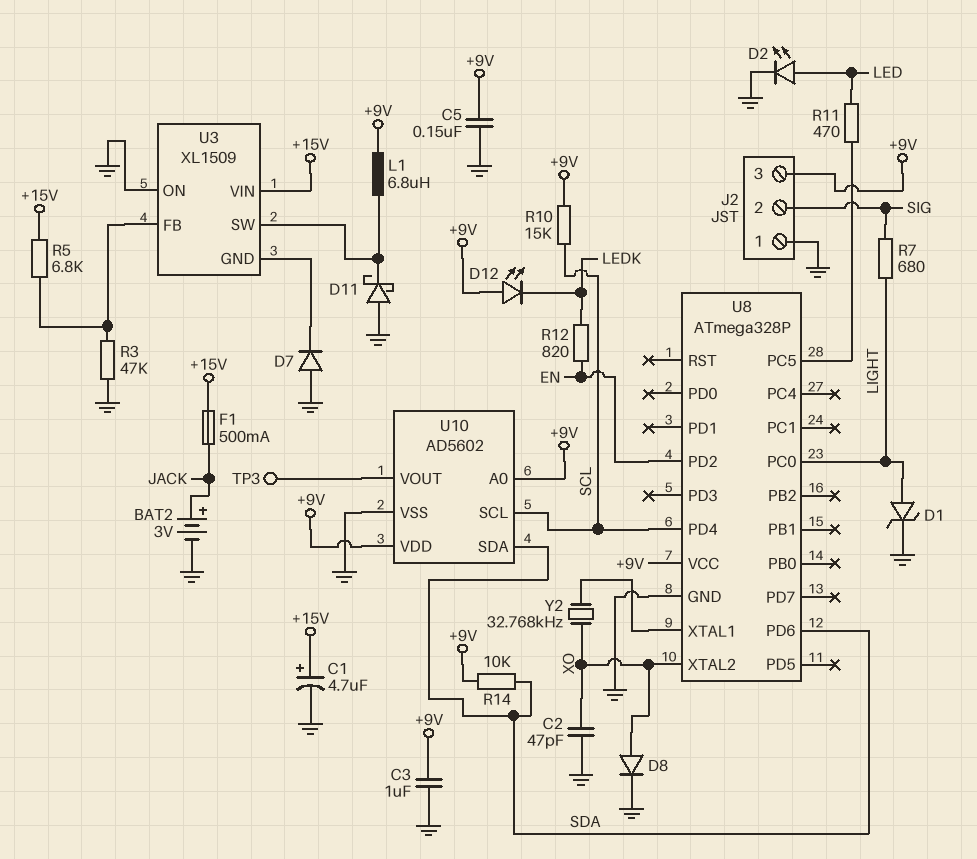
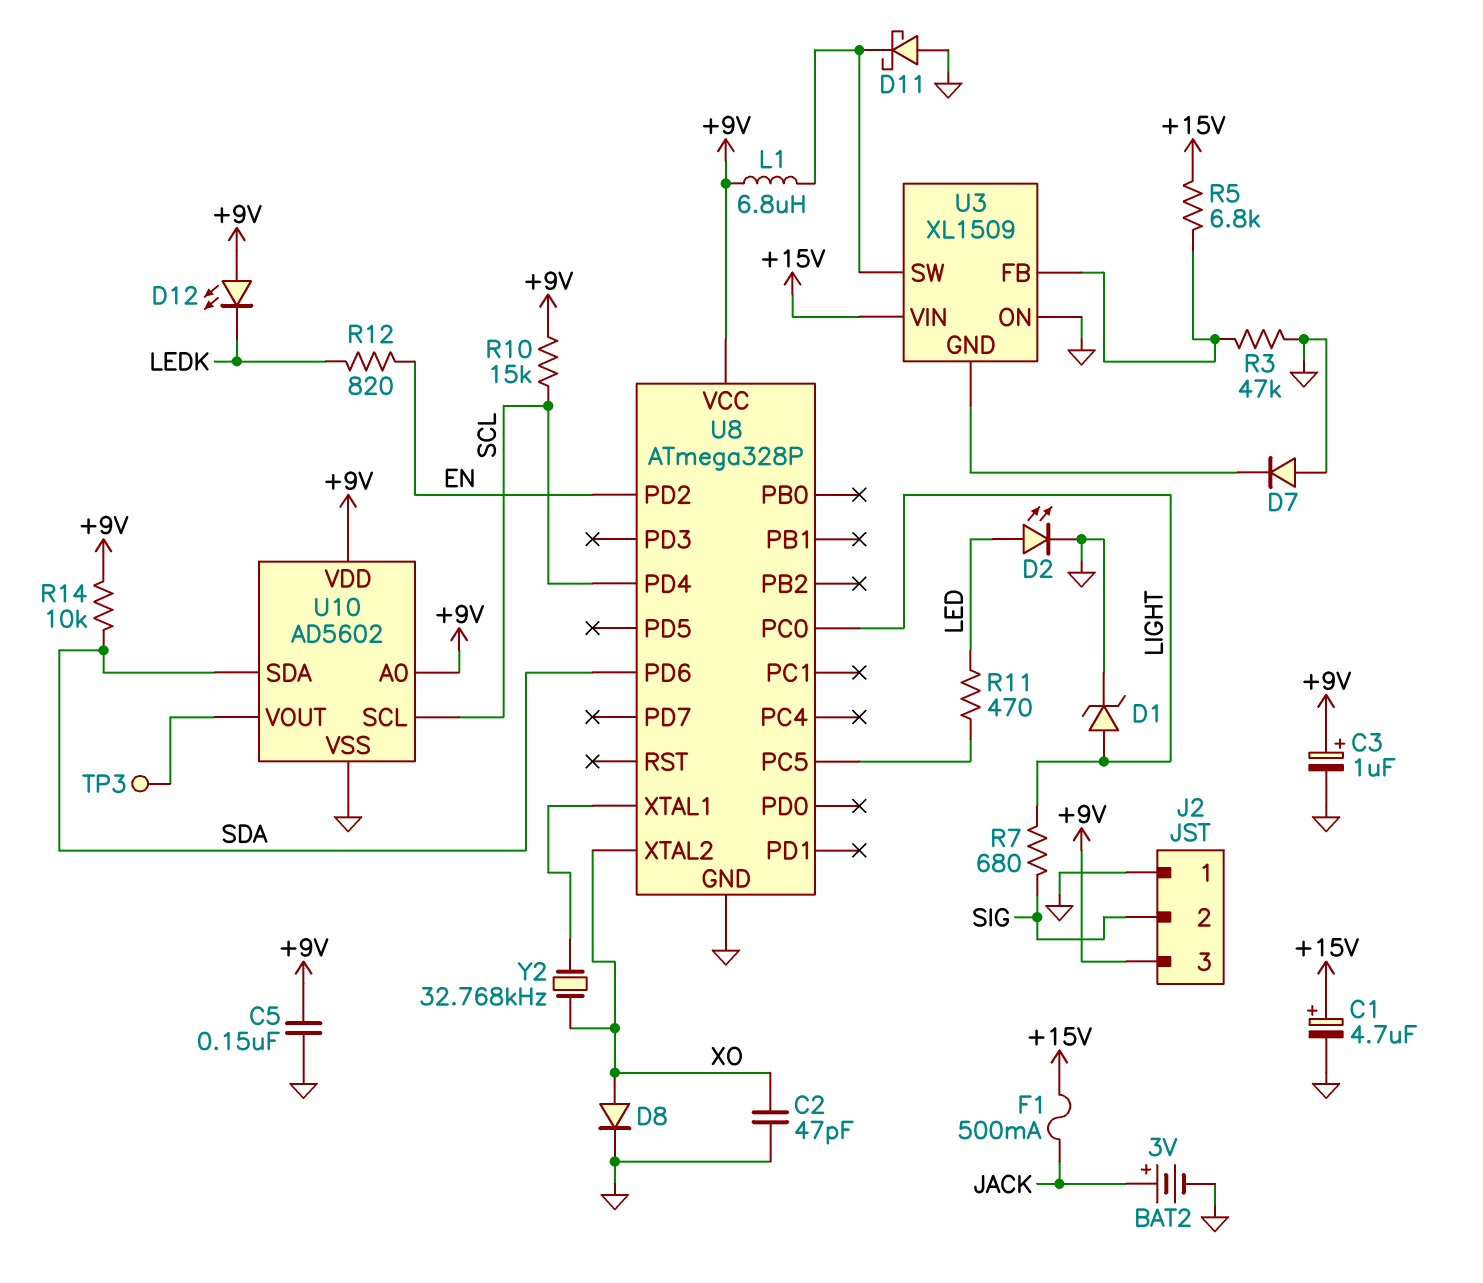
C3: 1uF (+9V, GND) -> 1uF (plus +9V, minus GND)

